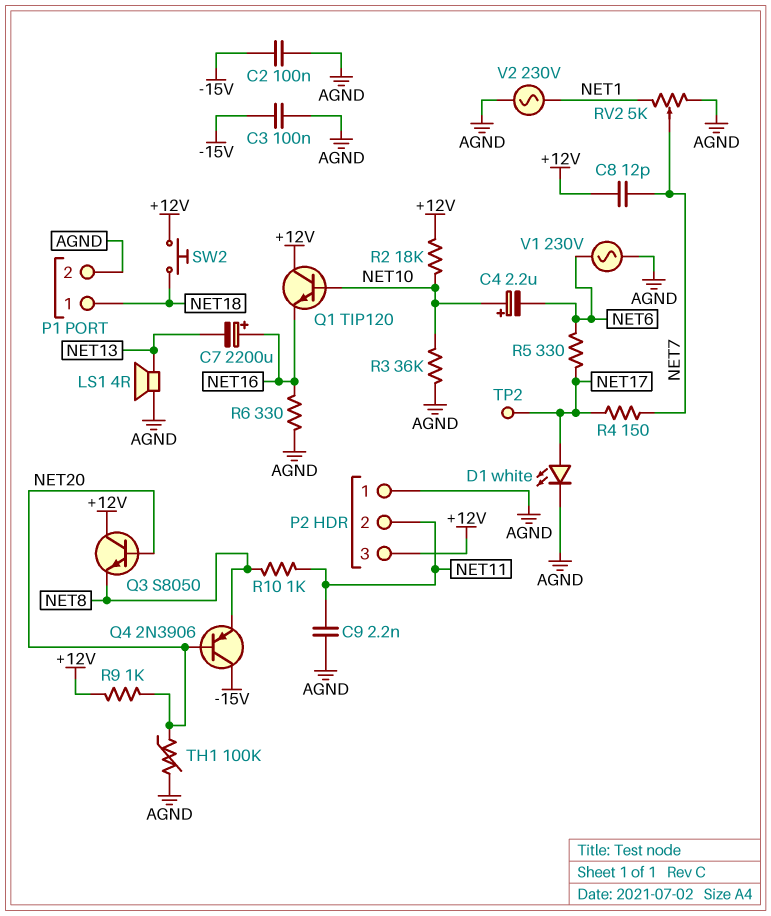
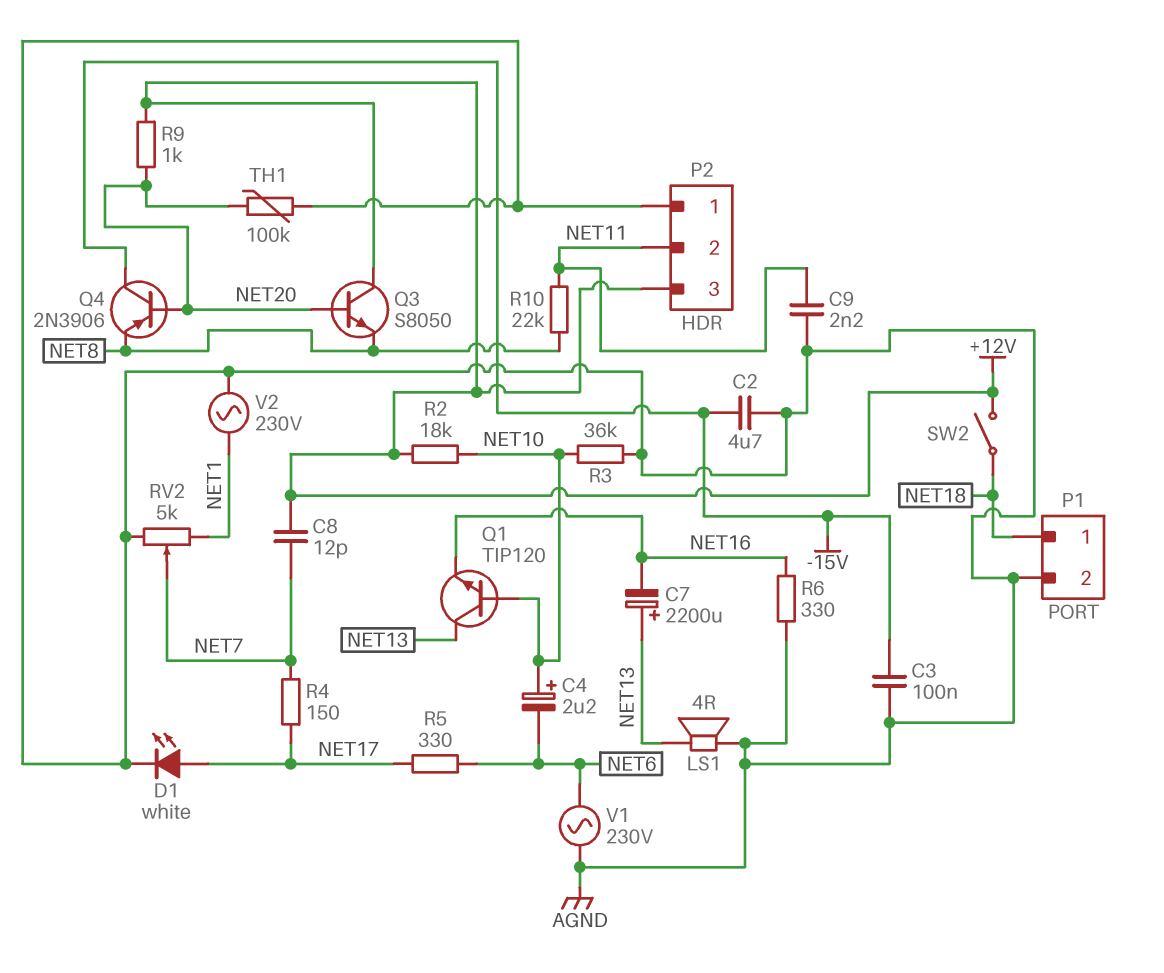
C2: 100nF (-15V, AGND) -> 4.7uF (-15V, AGND)
C7: 2200uF (plus NET16, minus NET13) -> 2200uF (plus NET13, minus NET16)
Q1: NPN TIP120 (B NET10, C +12V, E NET16) -> NPN TIP120 (B NET10, C NET13, E NET16)
R10: 1k (NET8, NET11) -> 22k (NET8, NET11)
SW2: button (+12V, NET18) -> switch (+12V, NET18)
TP2: test point (NET17) -> none

